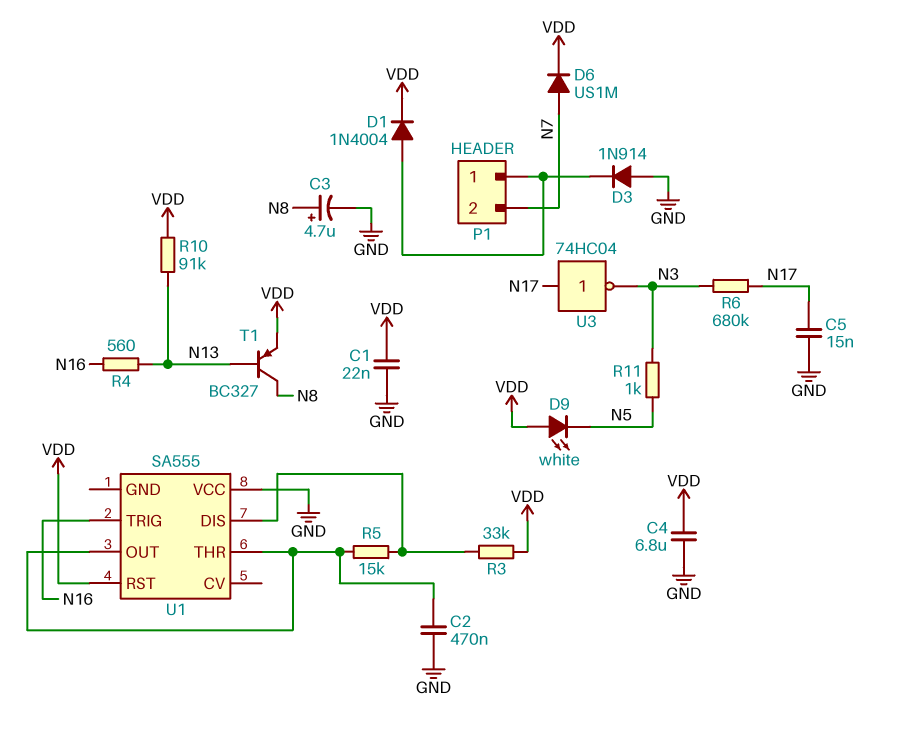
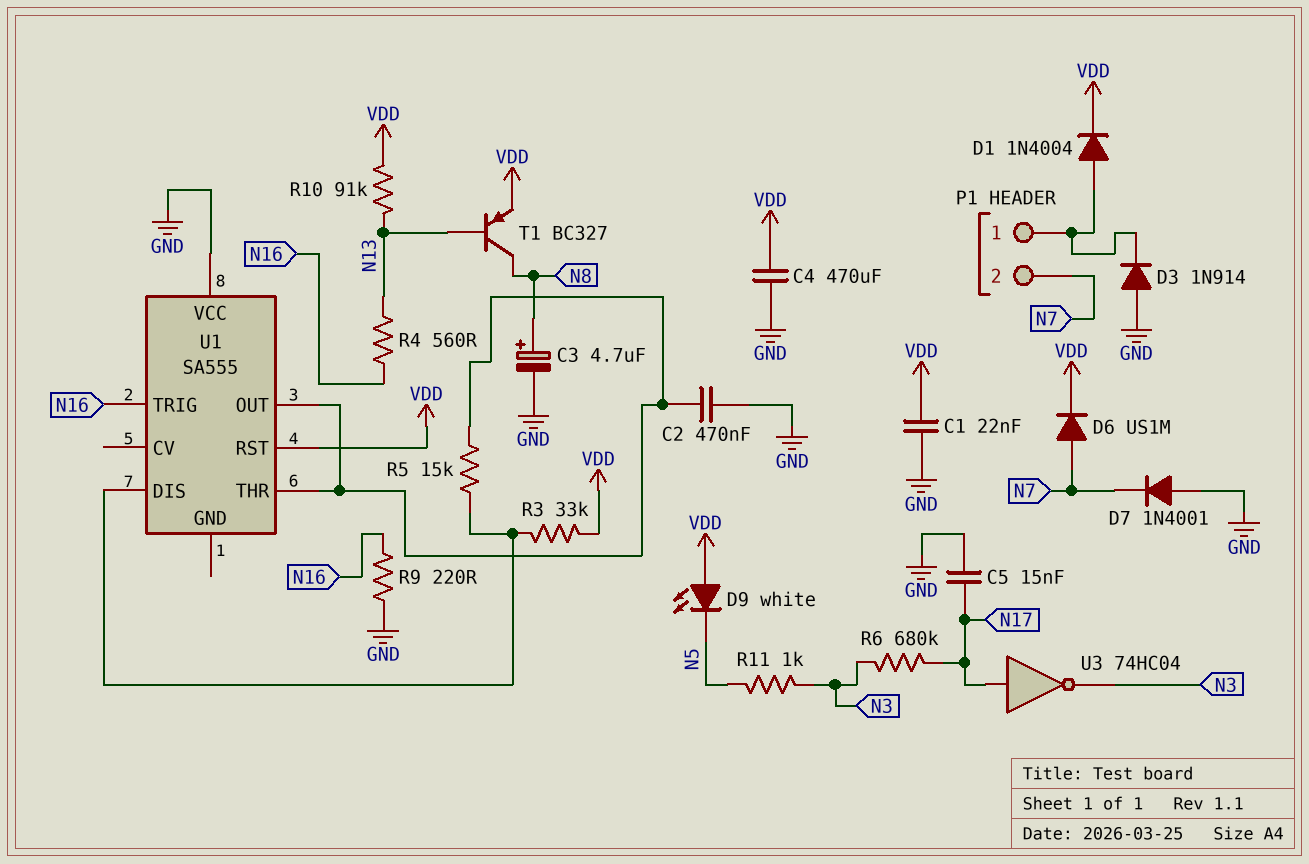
C4: 6.8uF (GND, VDD) -> 470uF (GND, VDD)
D7: none -> diode 1N4001 (A GND, K N7)
R9: none -> 220 (GND, N16)

